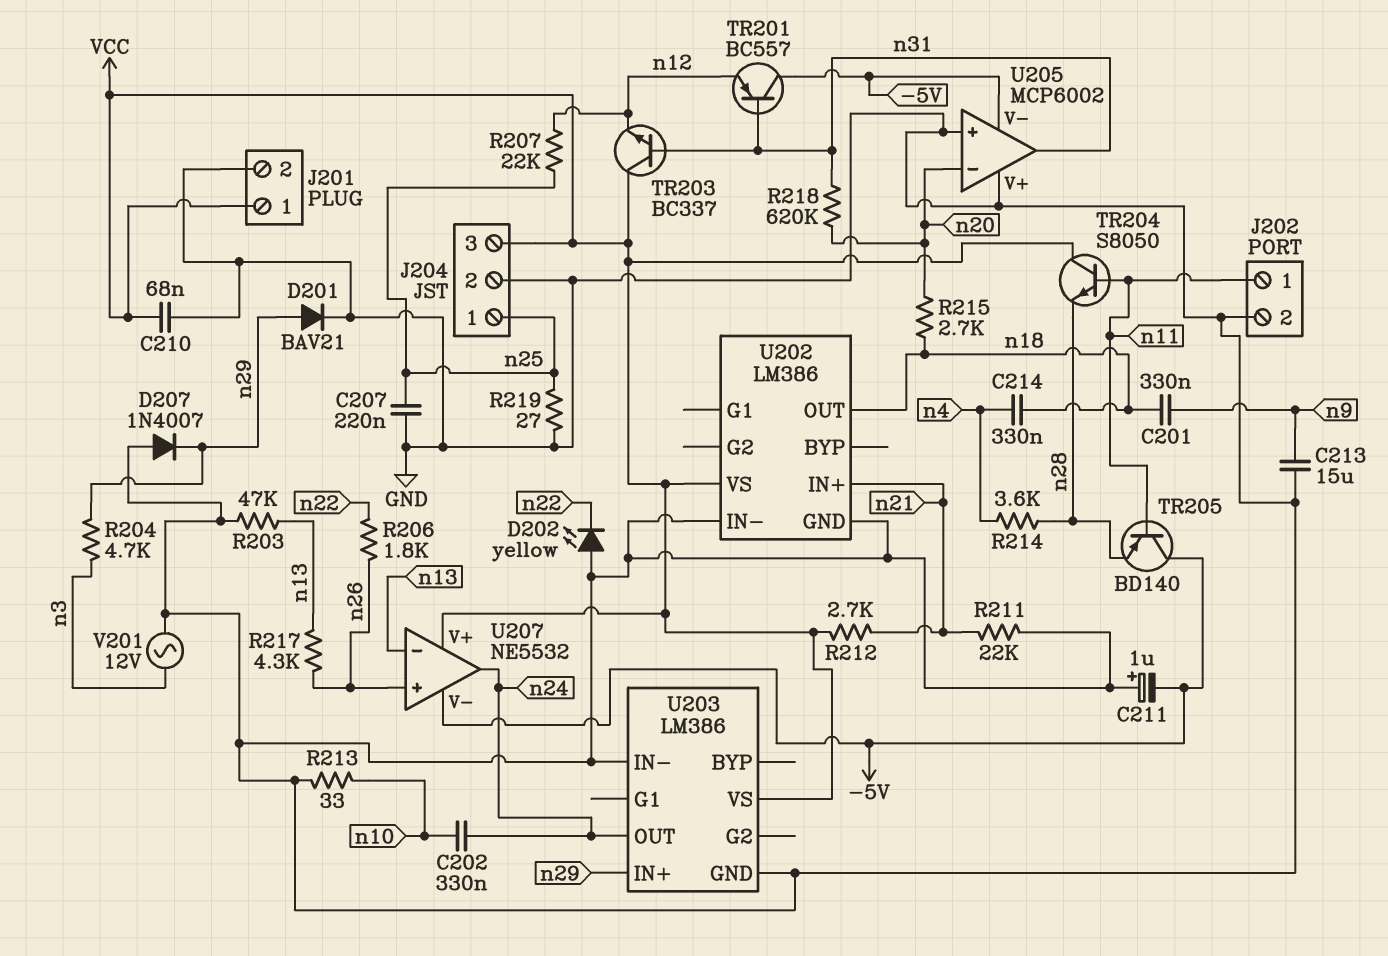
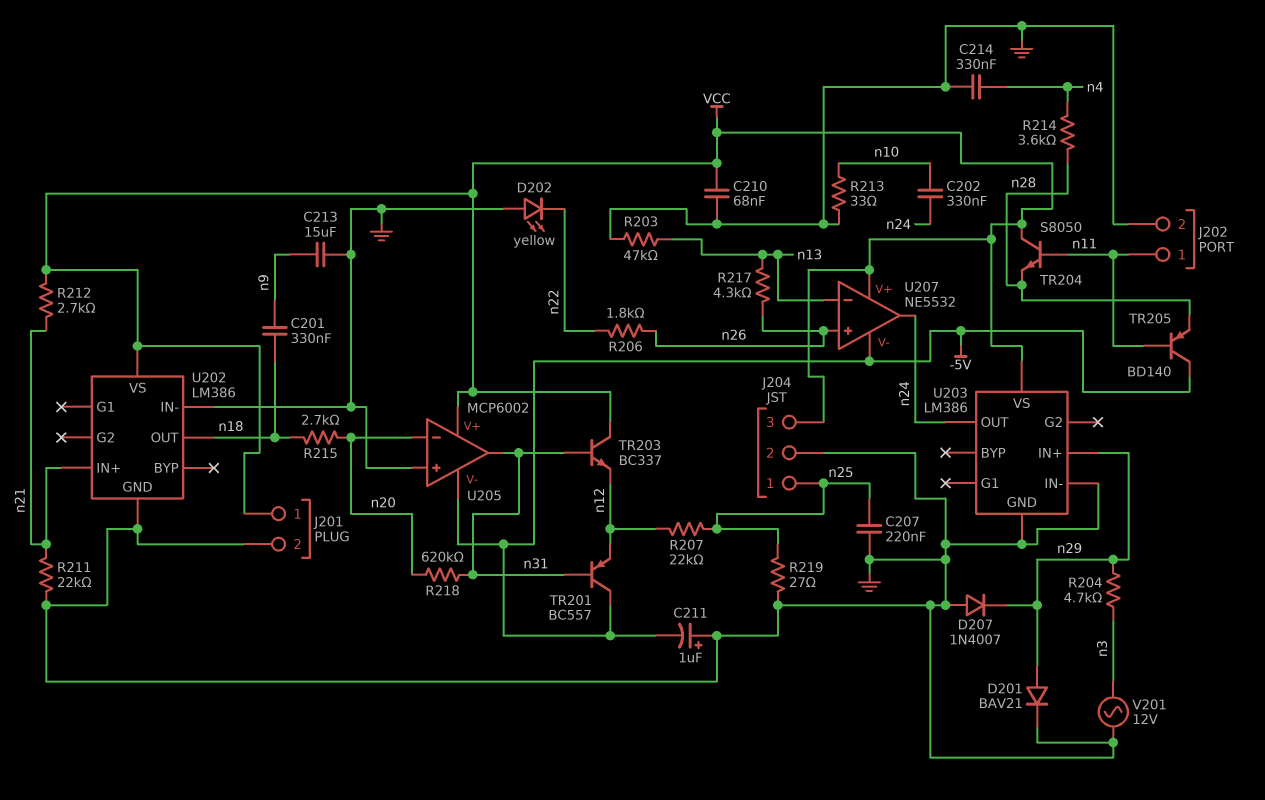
C214: 330nF (n4, n18) -> 330nF (GND, n4)
U205 pin V+: GND -> VCC

